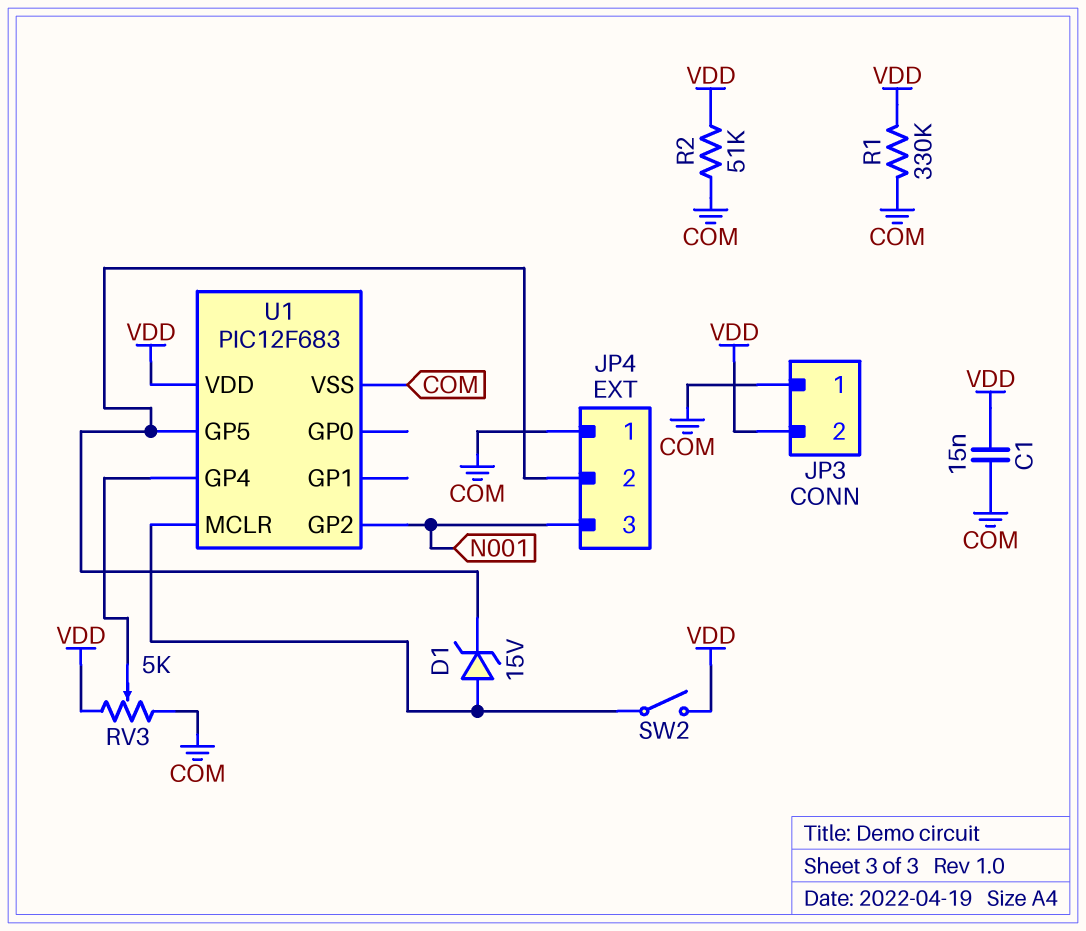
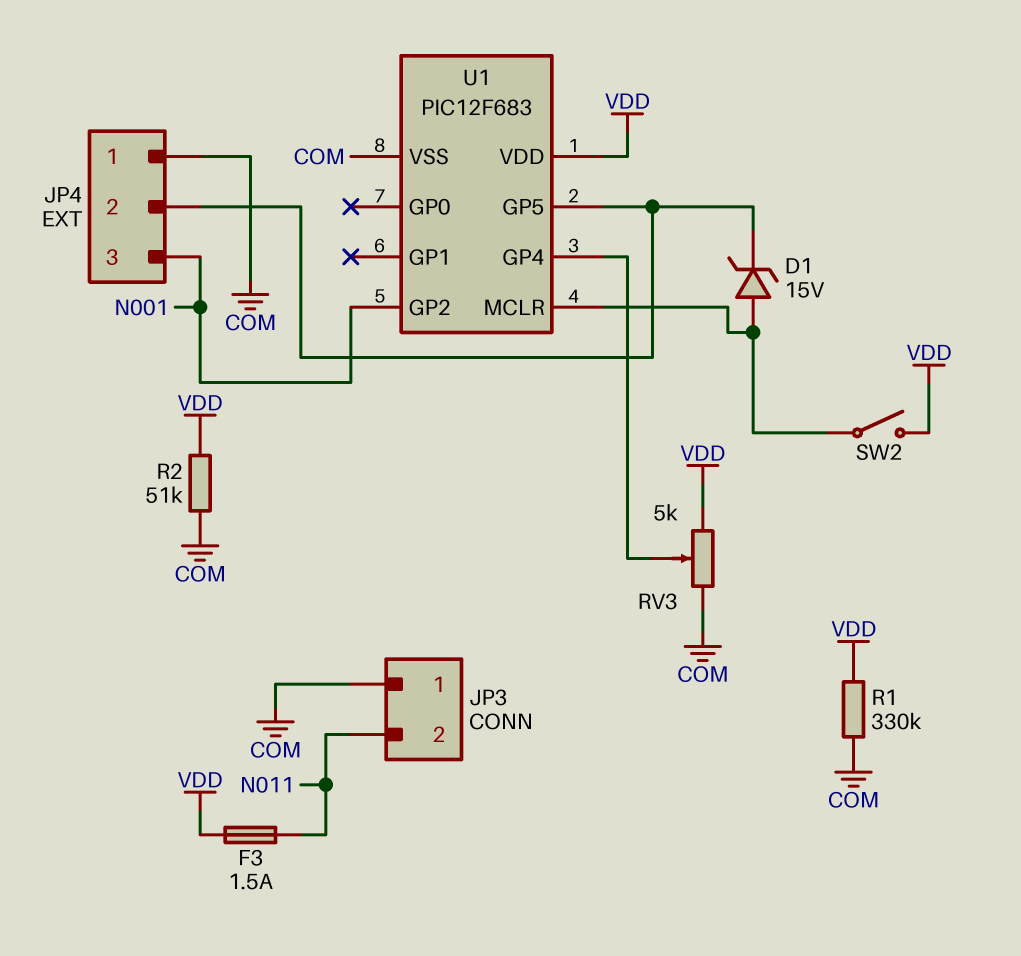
C1: 15nF (COM, VDD) -> none
F3: none -> 1.5A (N011, VDD)
JP3 pin 2: VDD -> N011

